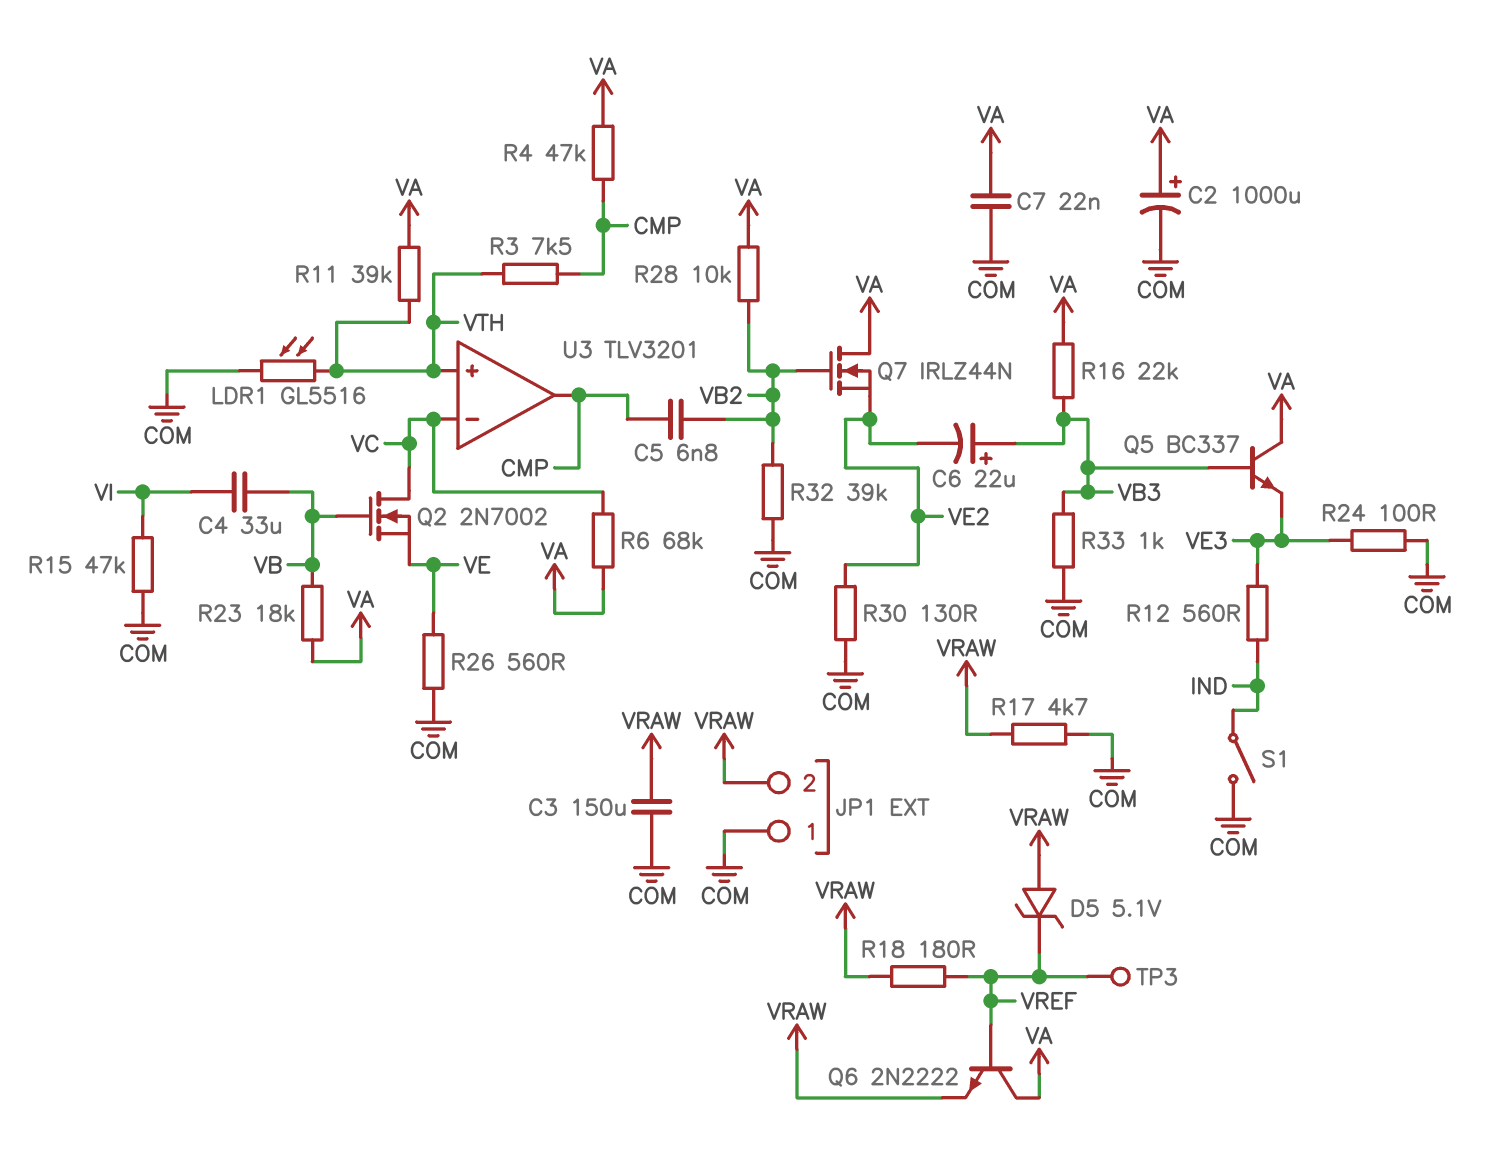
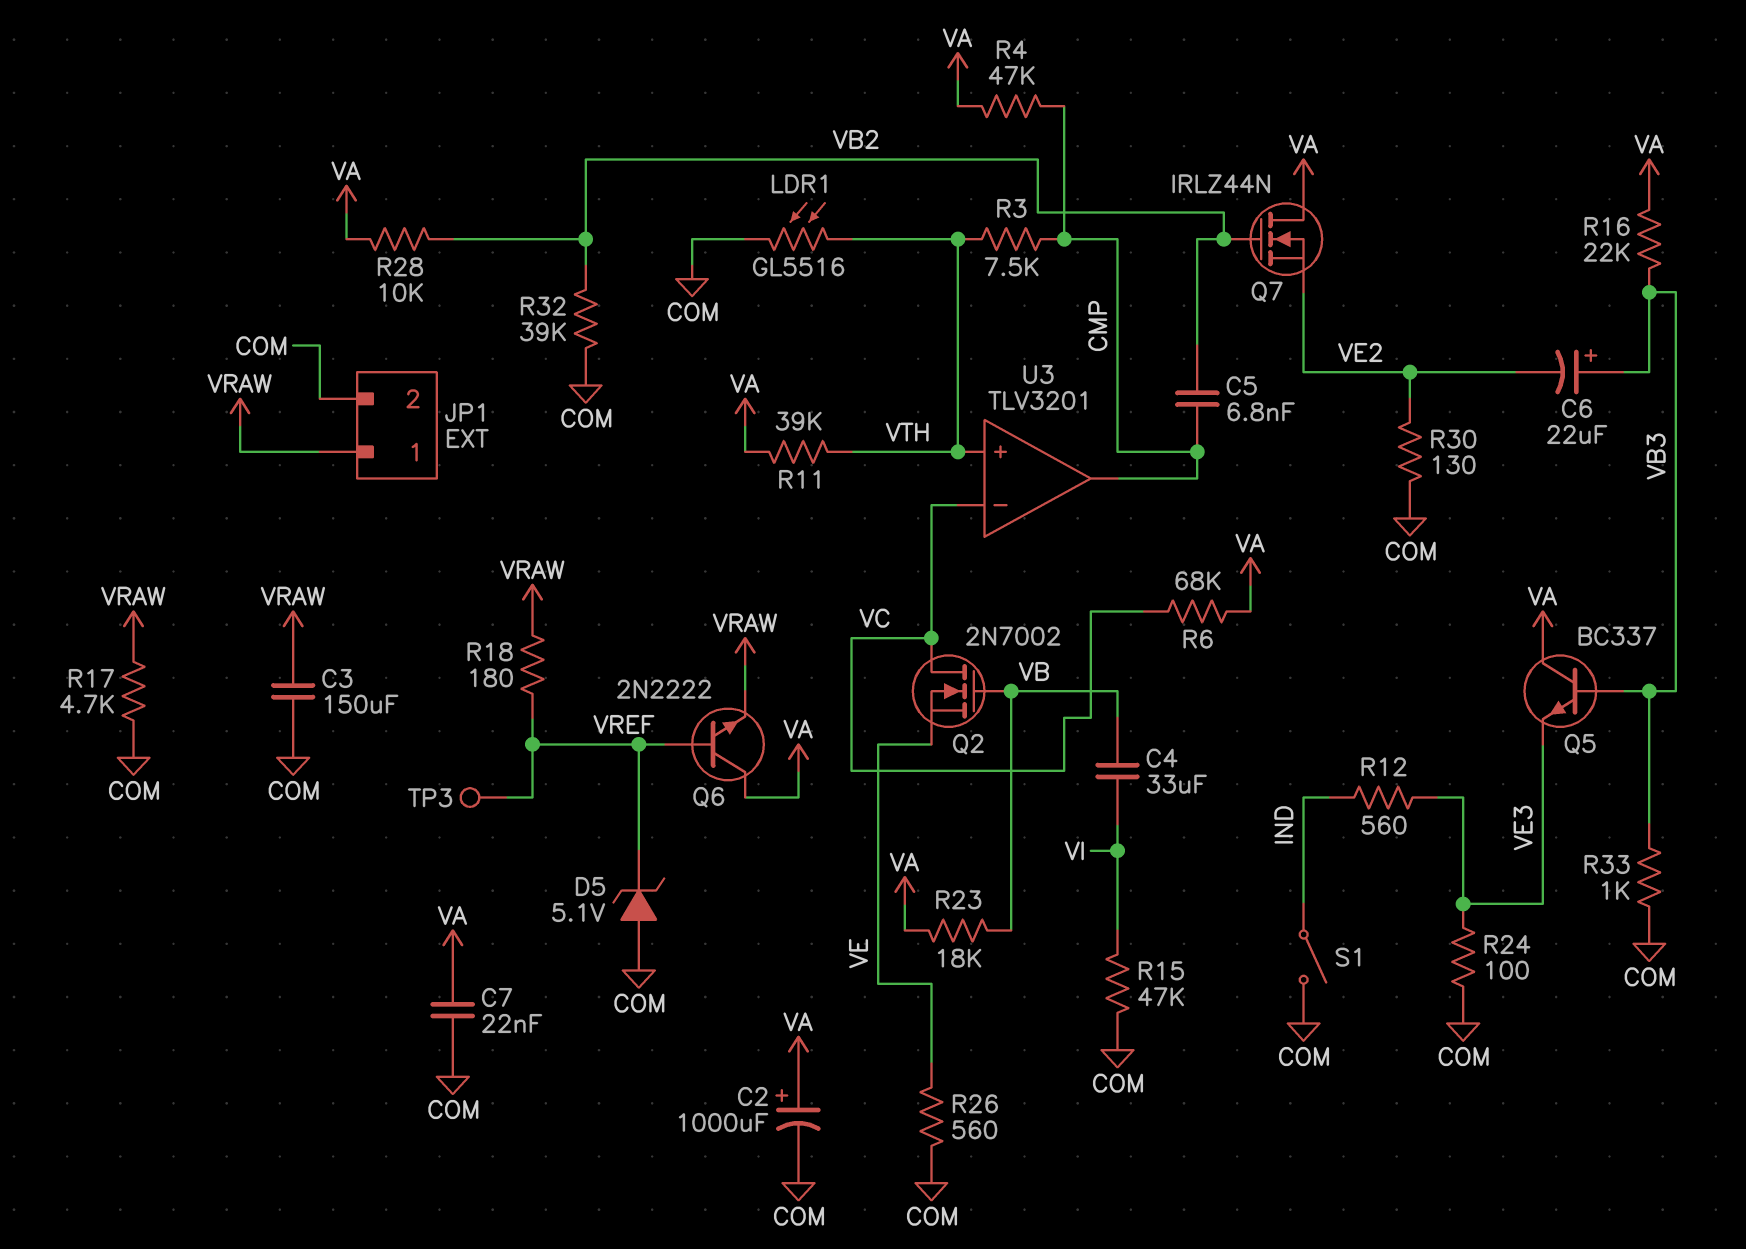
D5: zener 5.1V (A VRAW, K VREF) -> zener 5.1V (A COM, K VREF)
JP1 pin 1: COM -> VRAW
JP1 pin 2: VRAW -> COM

